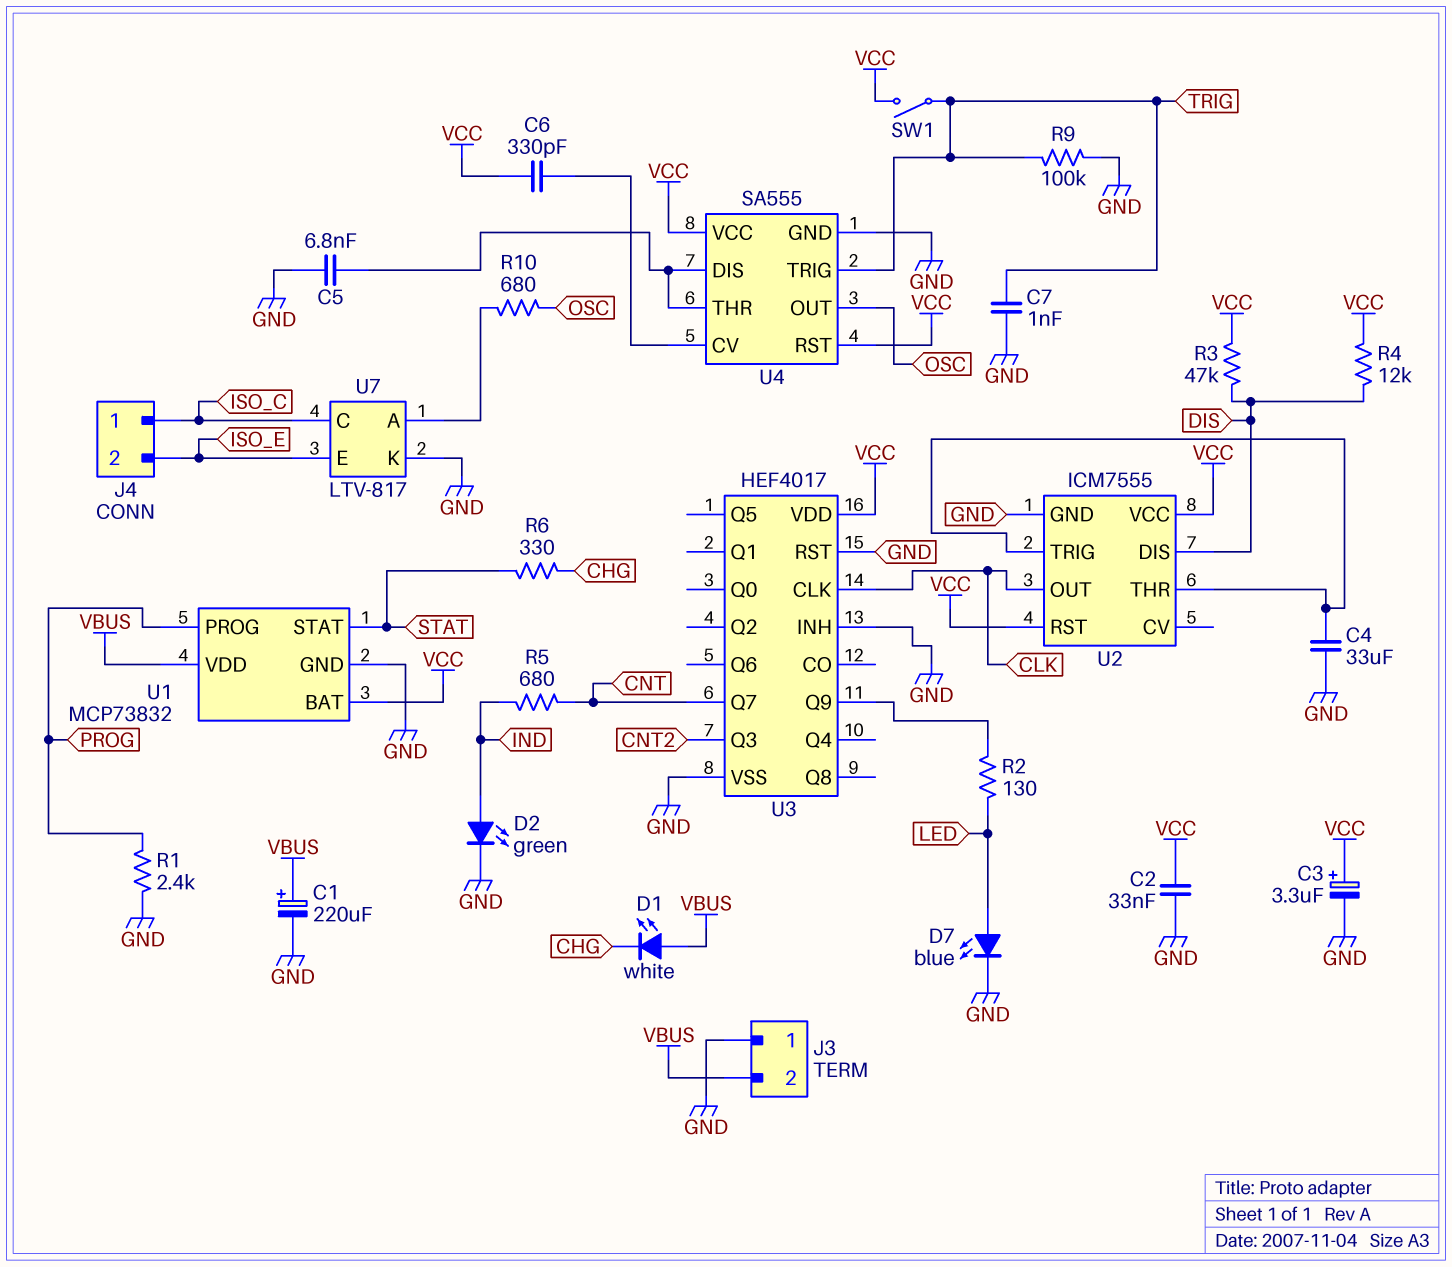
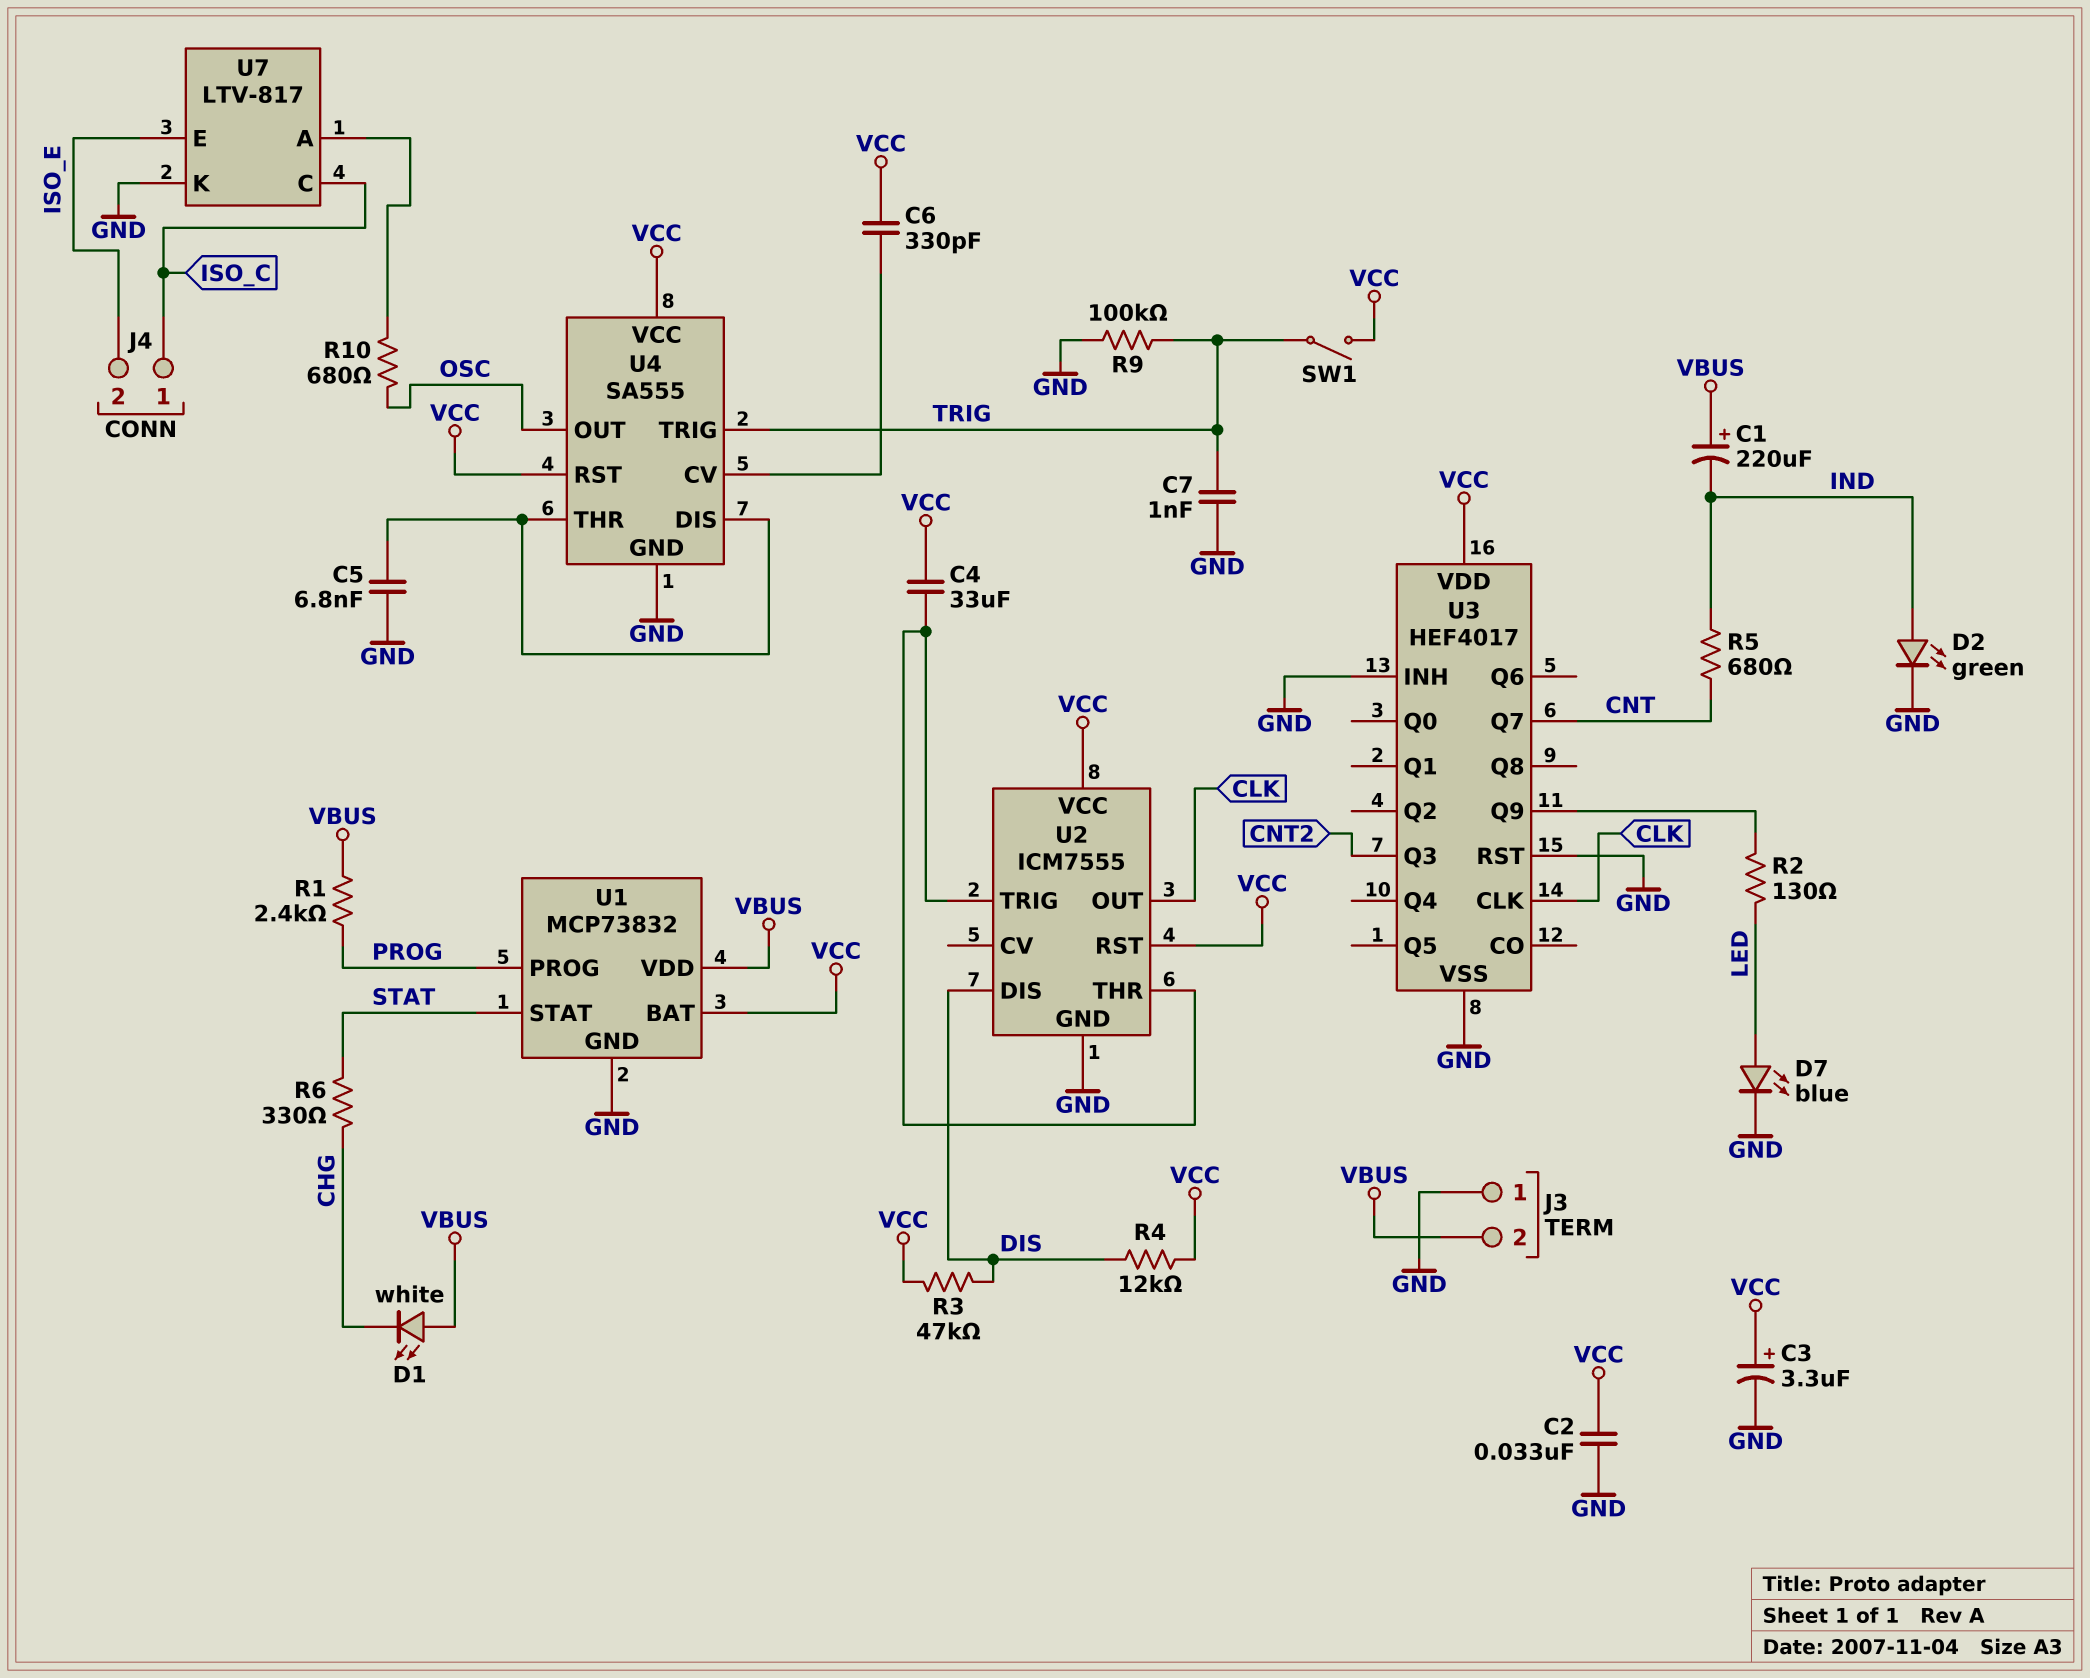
C1: 220uF (plus VBUS, minus GND) -> 220uF (plus VBUS, minus IND)
C4: 33uF (GND, U2/THR) -> 33uF (U2/THR, VCC)
R1: 2.4k (GND, PROG) -> 2.4k (PROG, VBUS)

